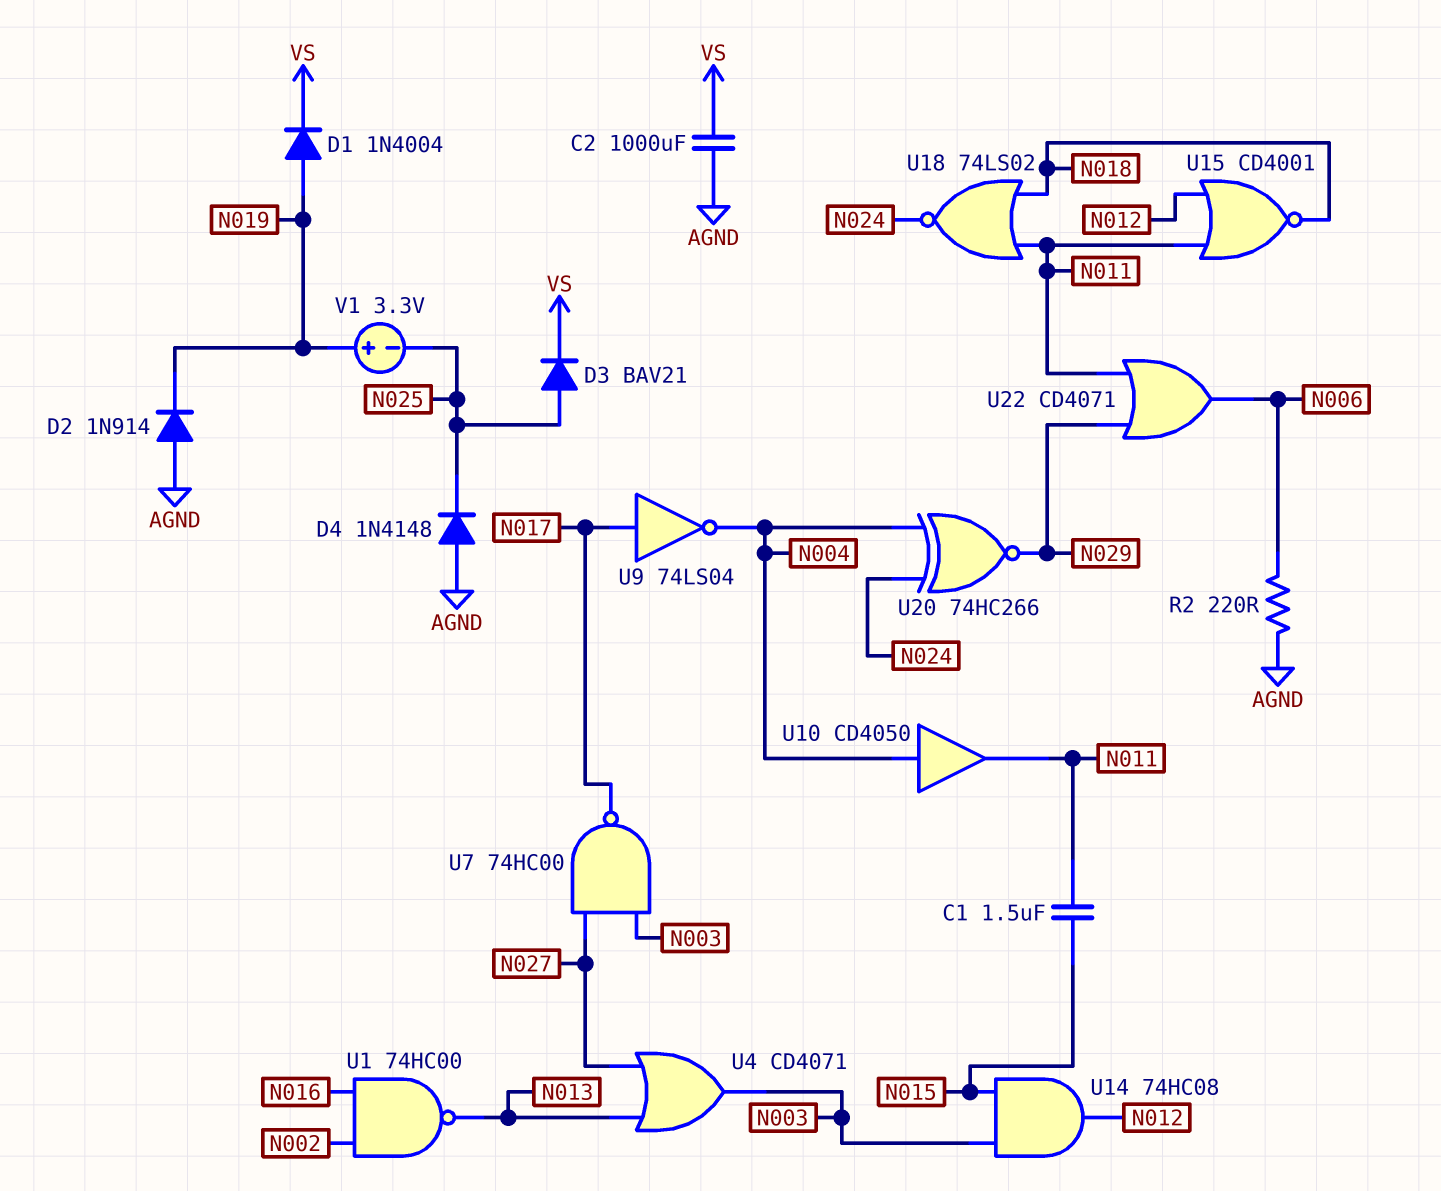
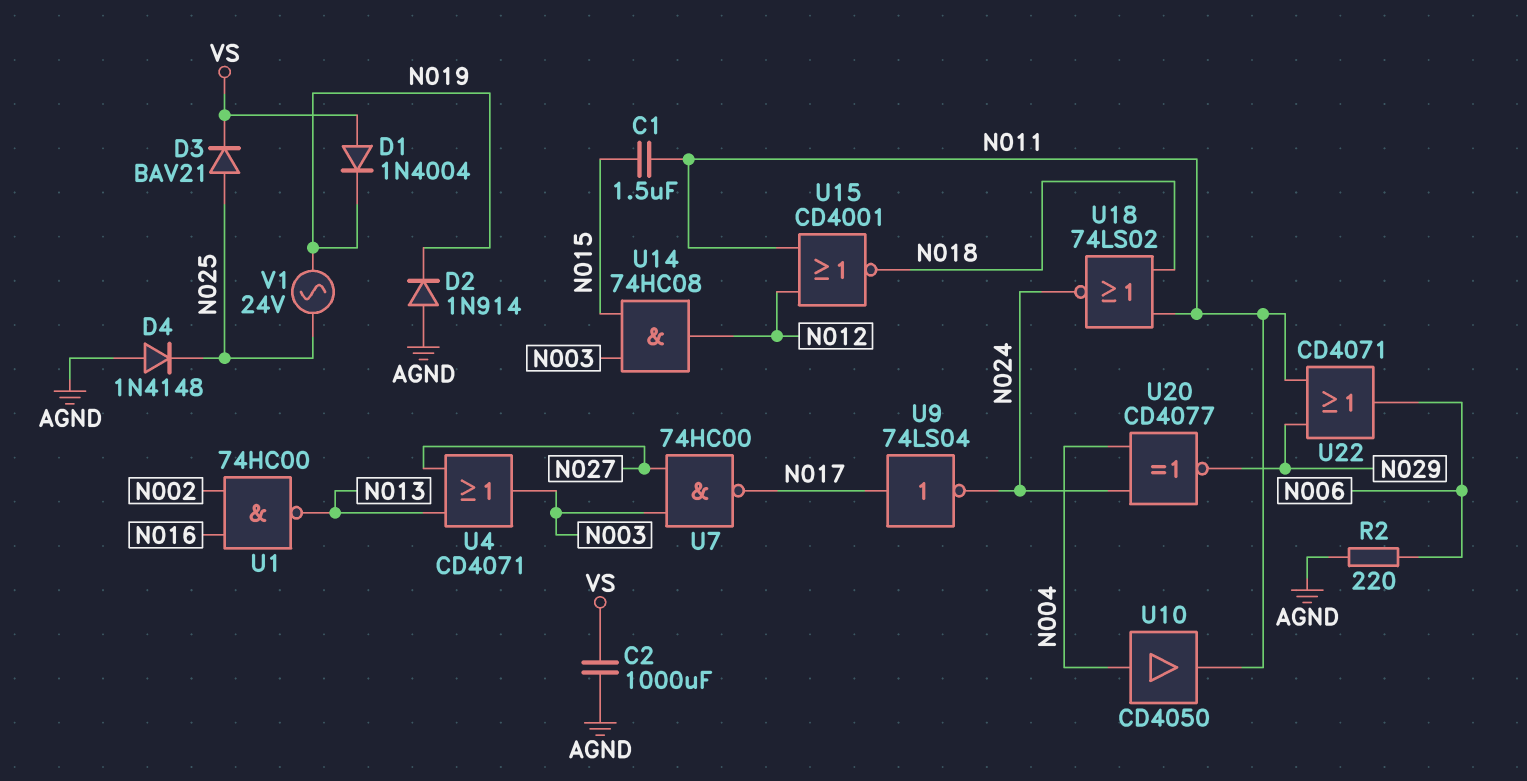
D1: diode 1N4004 (A N019, K VS) -> diode 1N4004 (A VS, K N019)
U9: NOT 74LS04 (in N017, out N004) -> NOT 74LS04 (in N017, out N024)
U20: XNOR 74HC266 (in N004, in N024, out N029) -> XNOR CD4077 (in N004, in N024, out N029)
V1: 3.3V (plus N019, minus N025) -> AC 24V (N019, N025)

